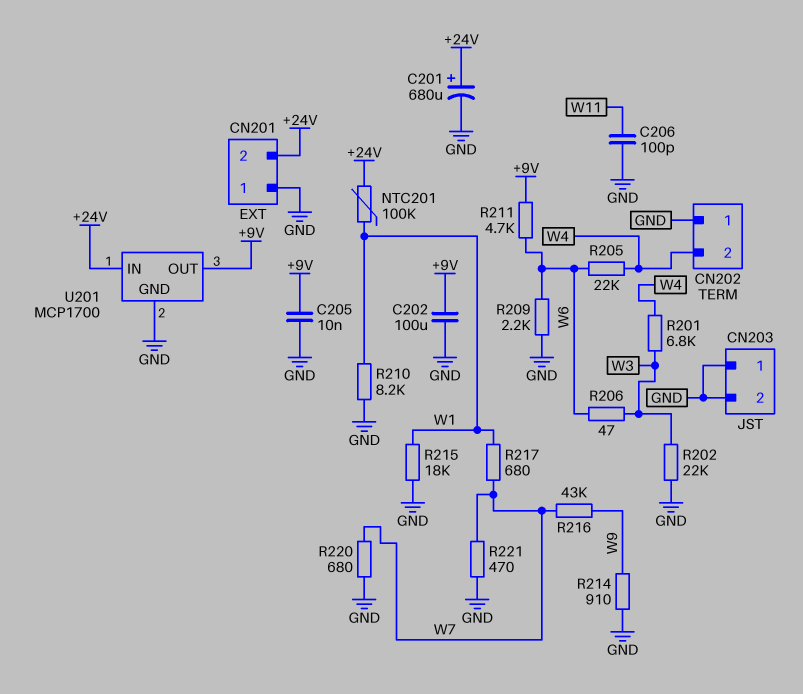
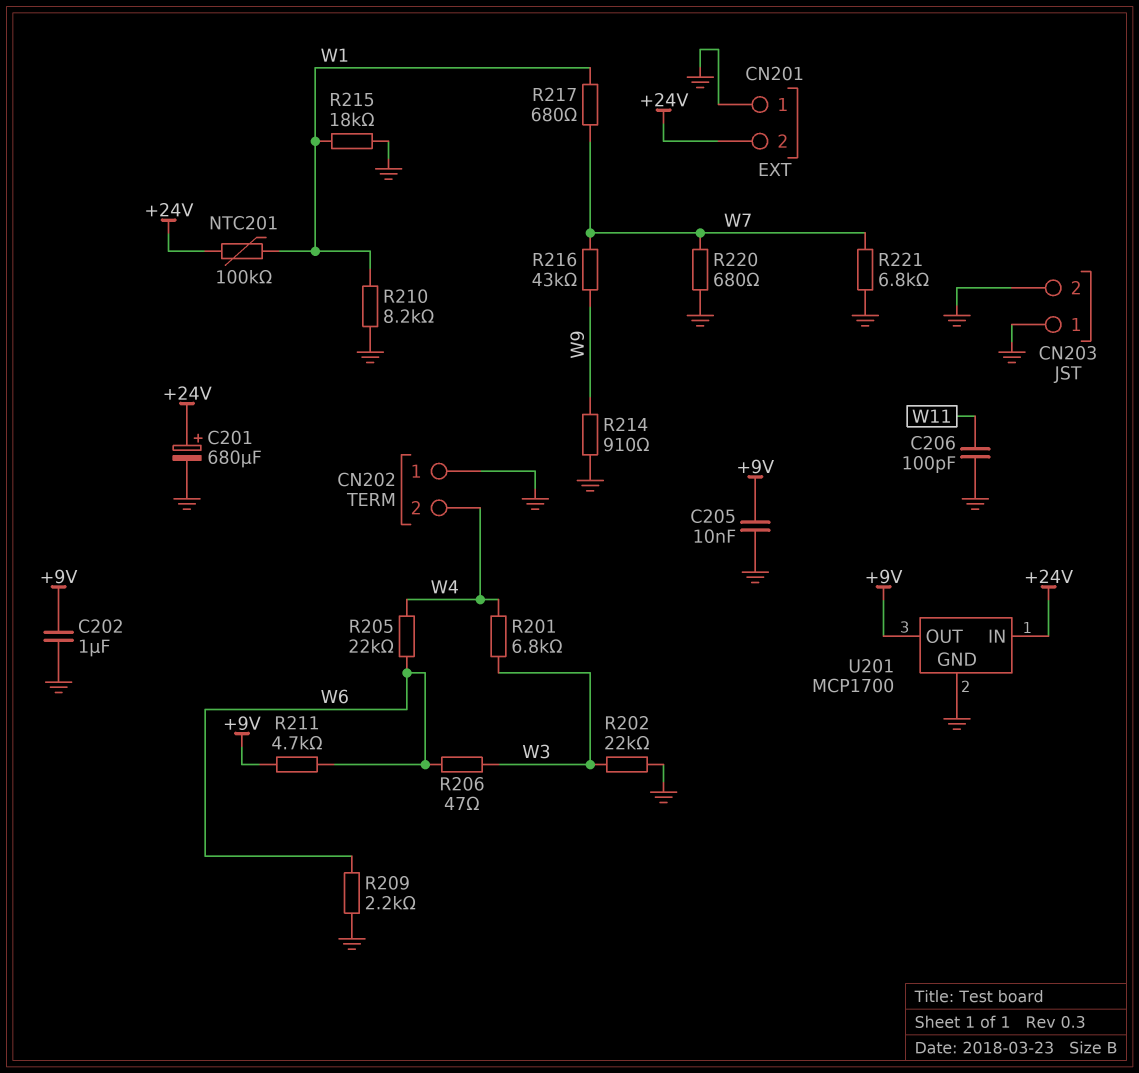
C202: 100uF (+9V, GND) -> 1uF (+9V, GND)
R221: 470 (GND, W7) -> 6.8k (GND, W7)

